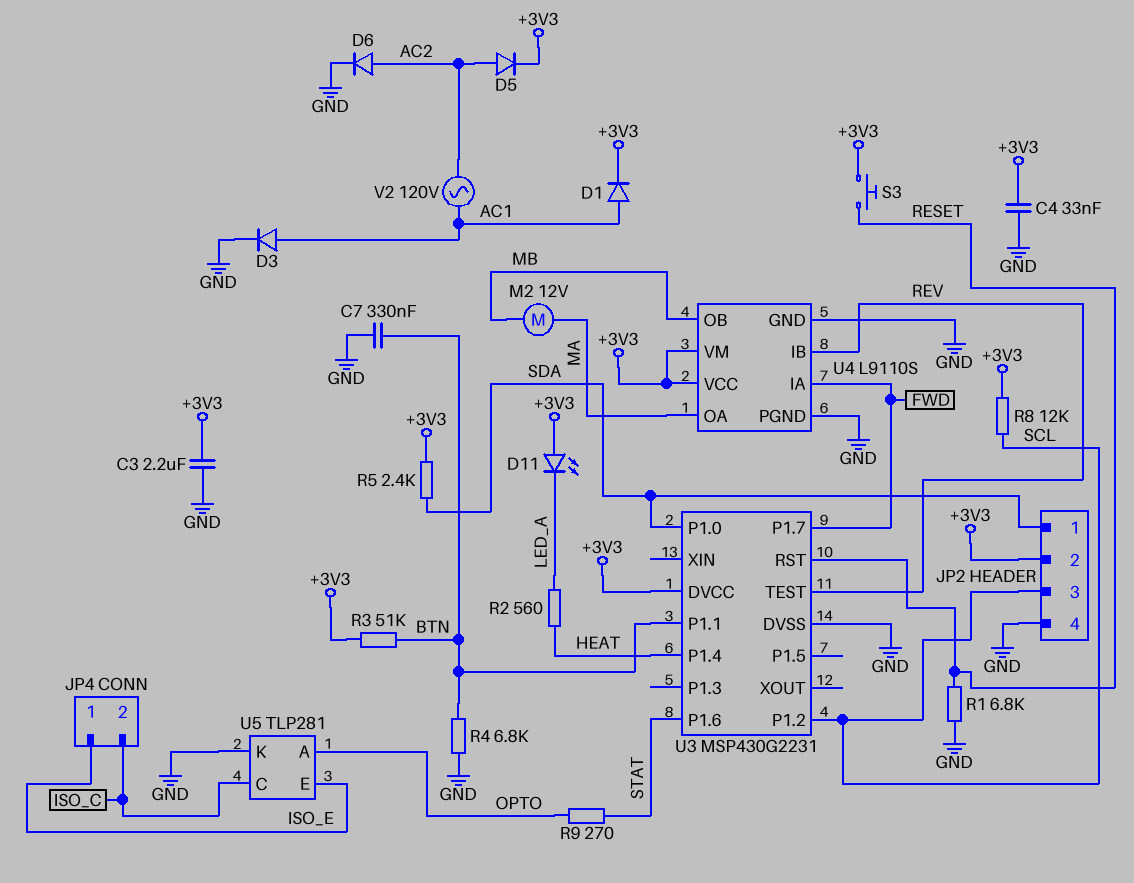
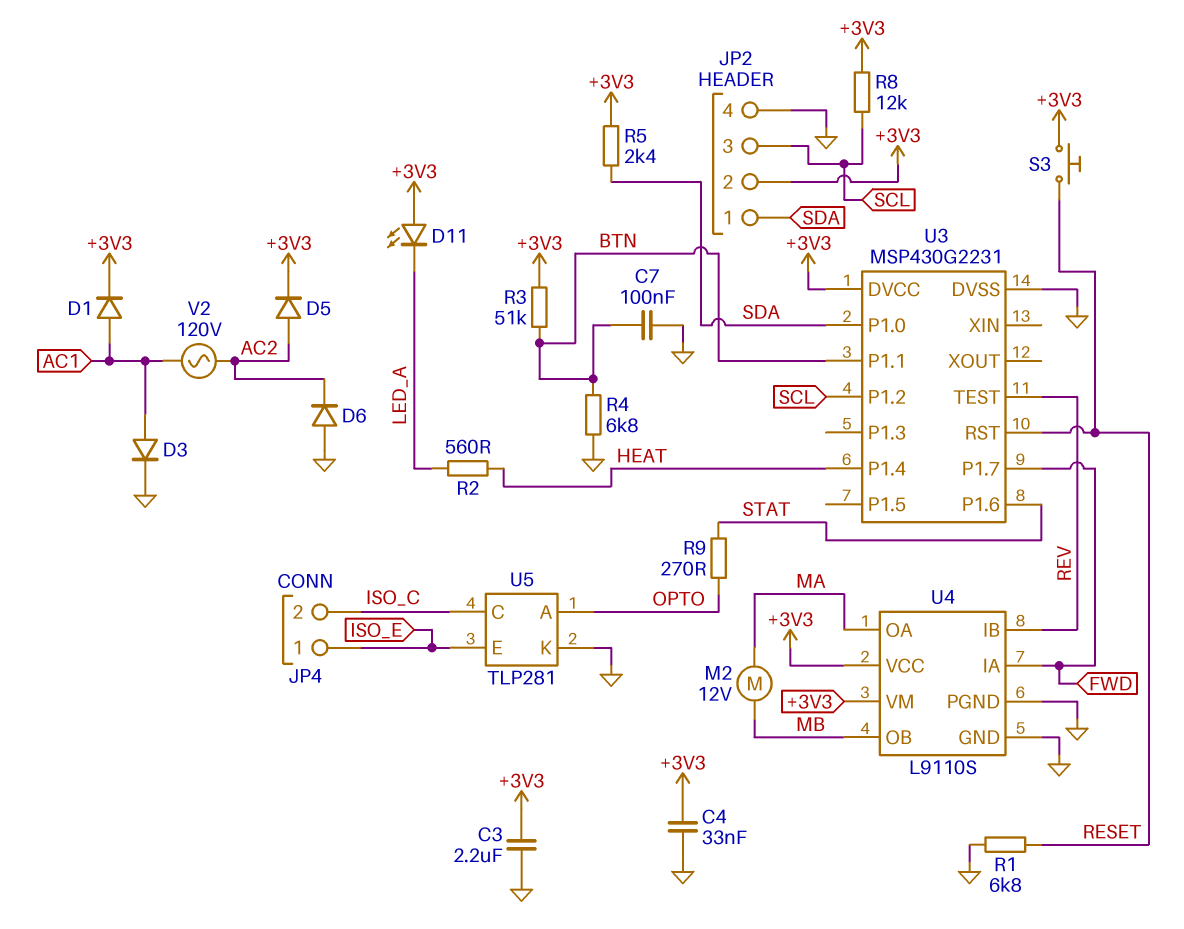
C7: 330nF (BTN, GND) -> 100nF (BTN, GND)
D6: diode (A AC2, K GND) -> diode (A GND, K AC2)

